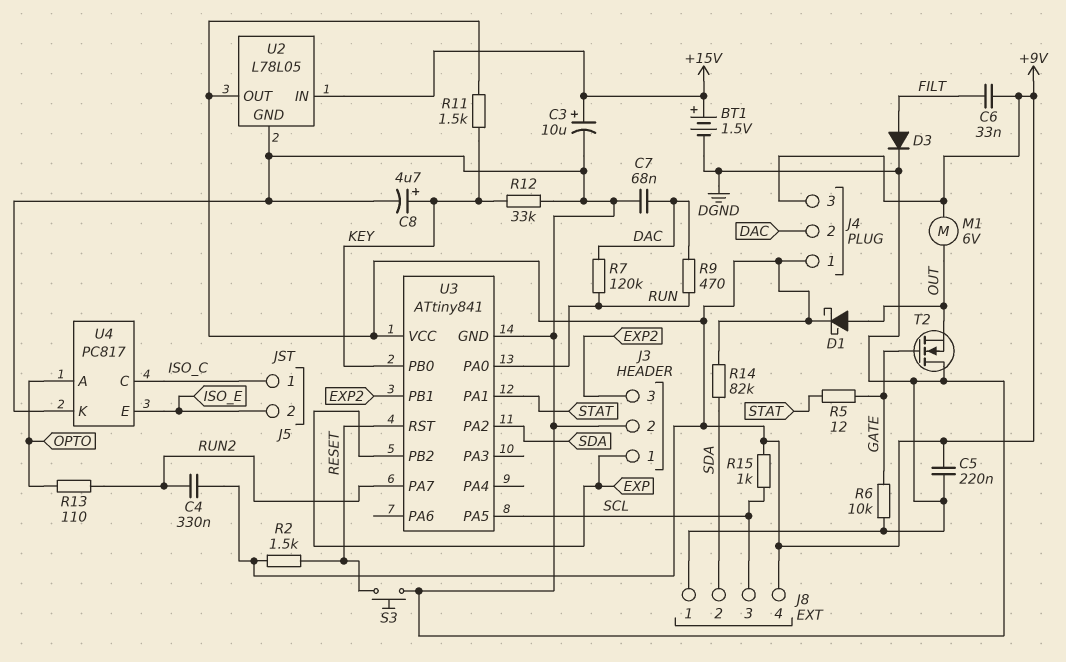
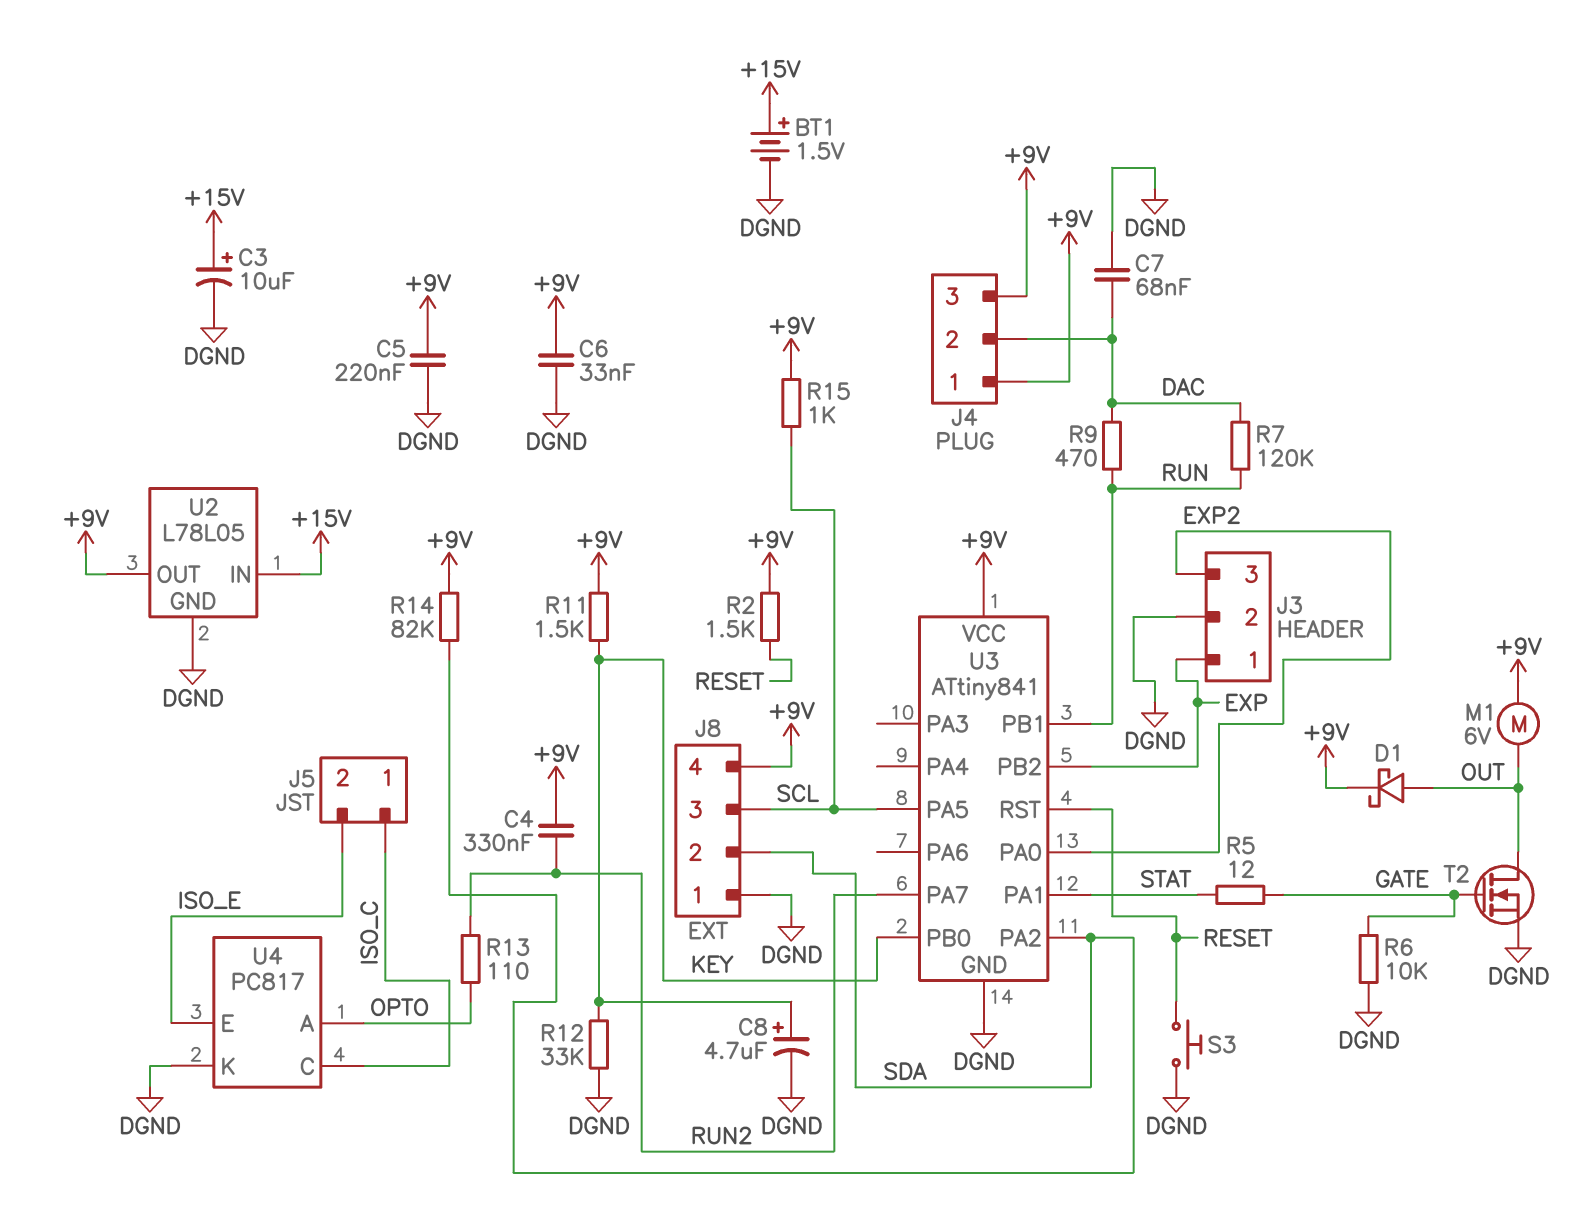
C6: 33nF (+9V, FILT) -> 33nF (+9V, DGND)
D3: diode (A FILT, K DGND) -> none
T2: NMOS (G GATE, D DGND, S OUT) -> NMOS (G GATE, D OUT, S DGND)
U3 pin PA0: RUN -> EXP2
U3 pin PB1: EXP2 -> RUN

